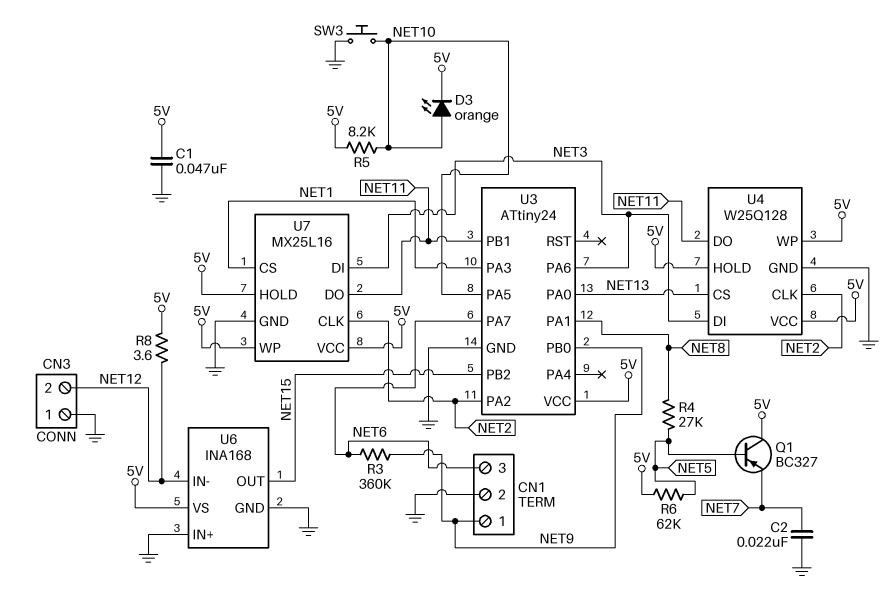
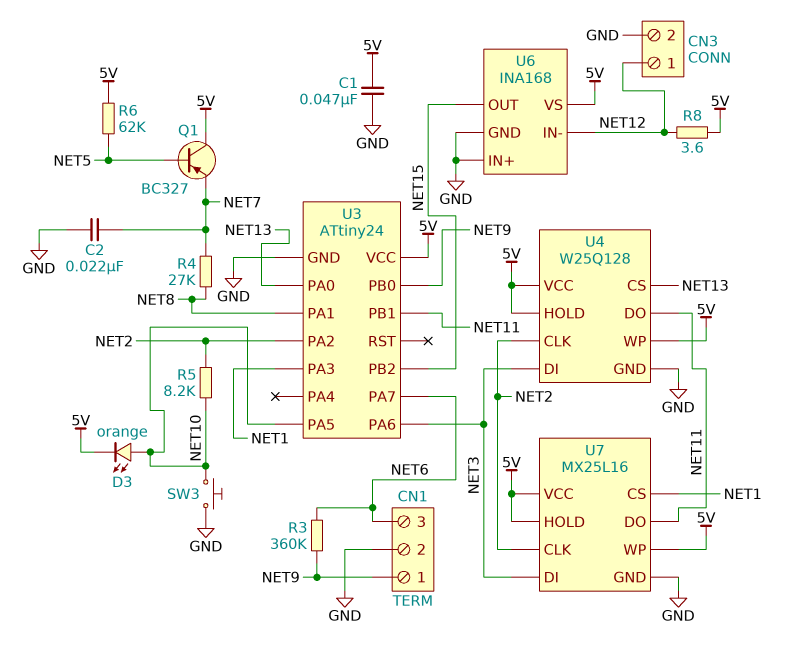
CN3 pin 1: GND -> NET12
CN3 pin 2: NET12 -> GND
R4: 27k (NET5, NET8) -> 27k (NET7, NET8)
R5: 8.2k (5V, NET10) -> 8.2k (NET2, NET10)

